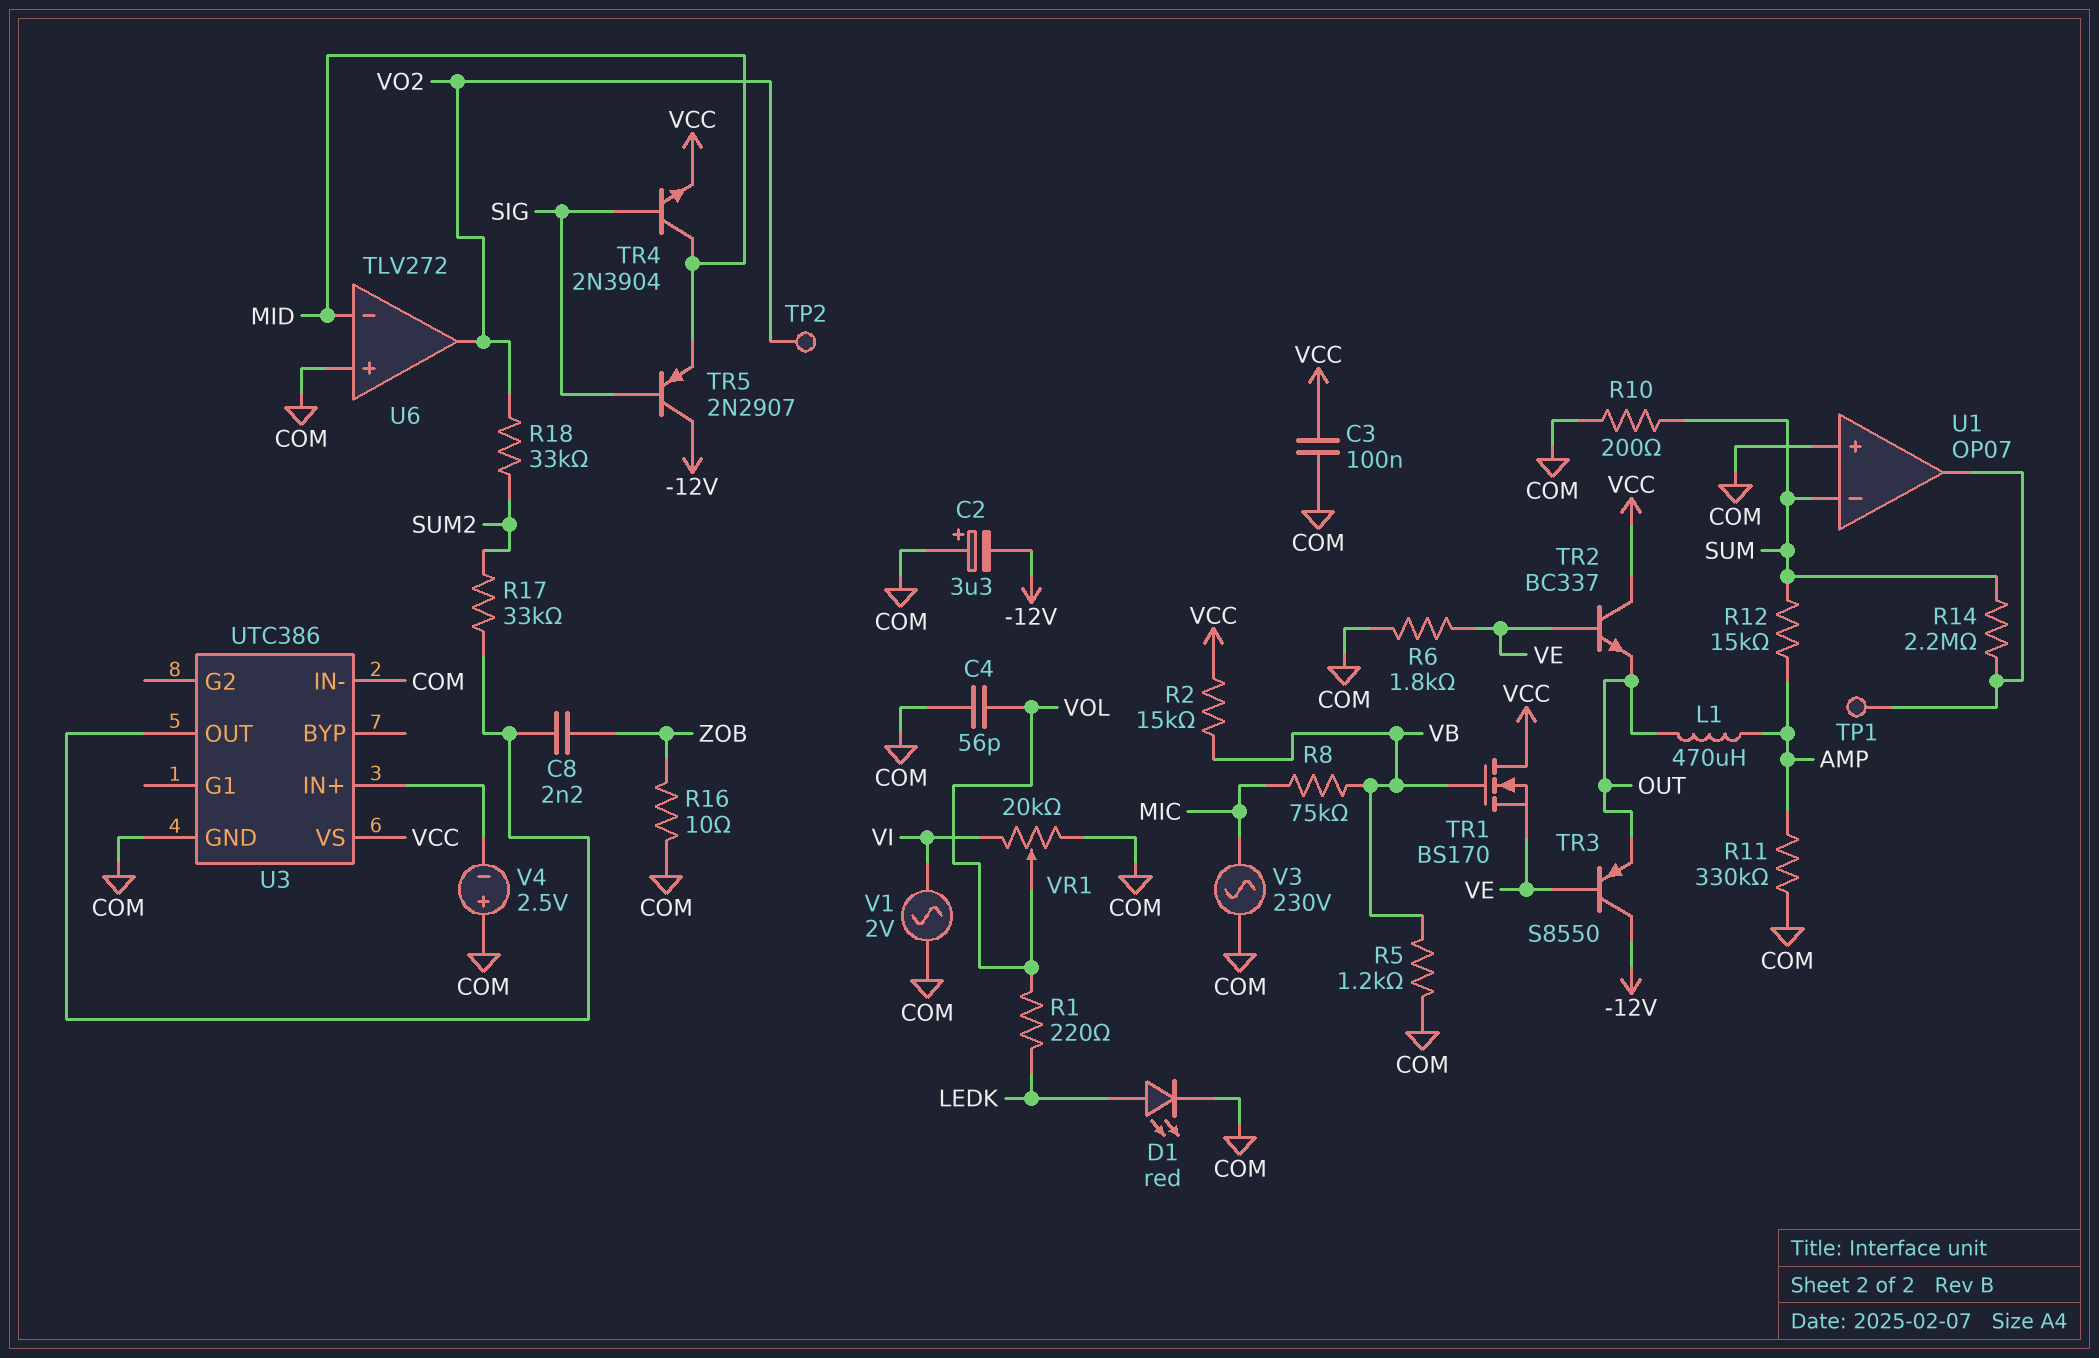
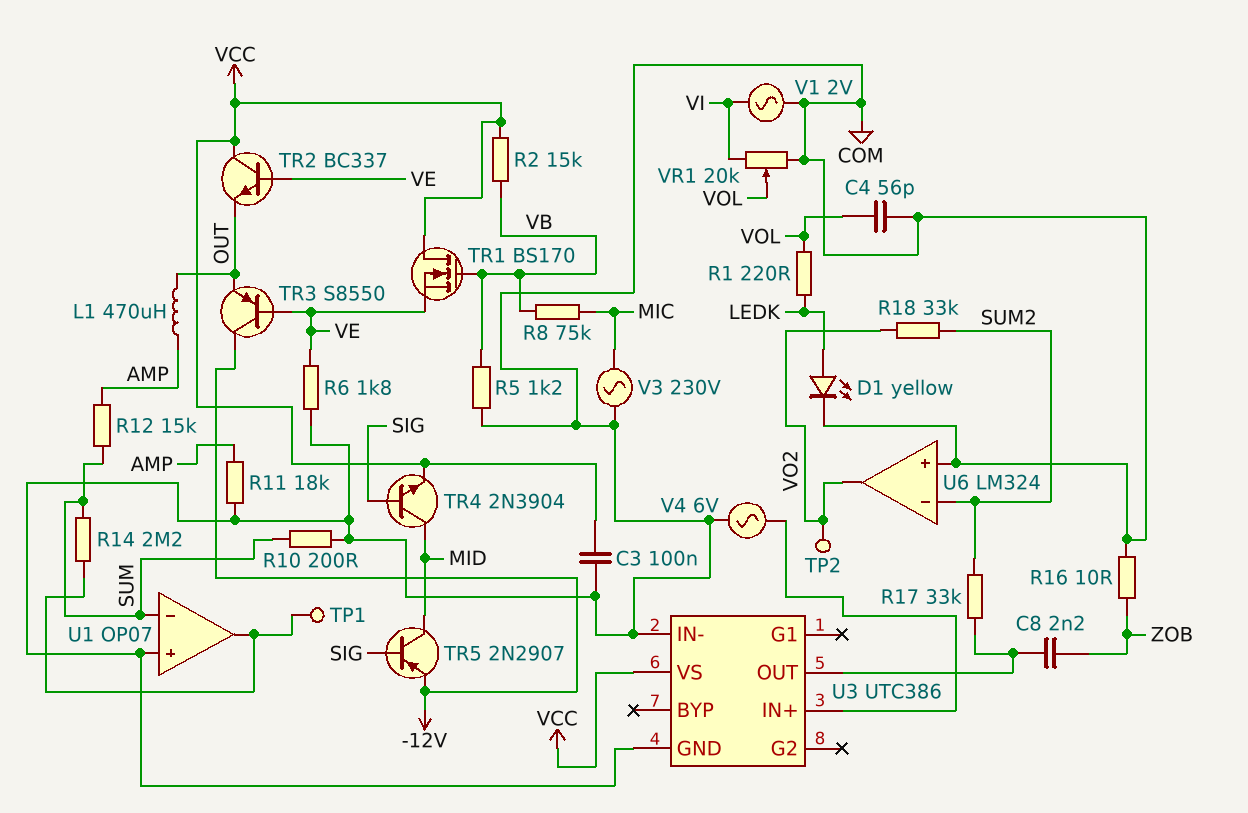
C2: 3.3uF (plus COM, minus -12V) -> none
D1: LED red (A LEDK, K COM) -> LED yellow (A LEDK, K COM)
R11: 330k (AMP, COM) -> 18k (AMP, COM)
TR5: PNP 2N2907 (B SIG, C -12V, E MID) -> PNP 2N2907 (B SIG, C MID, E -12V)
U6: TLV272 -> LM324
U6 pin in-: MID -> SUM2
V4: 2.5V (plus COM, minus U3/IN+) -> AC 6V (COM, U3/IN+)

